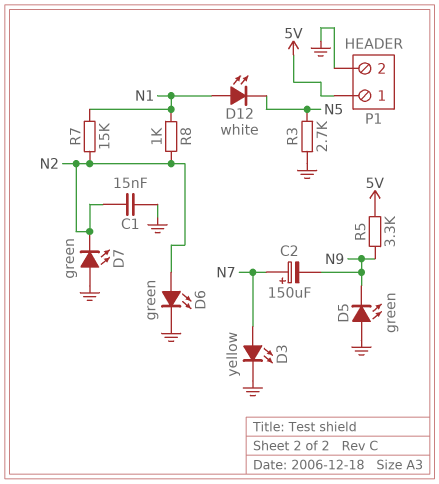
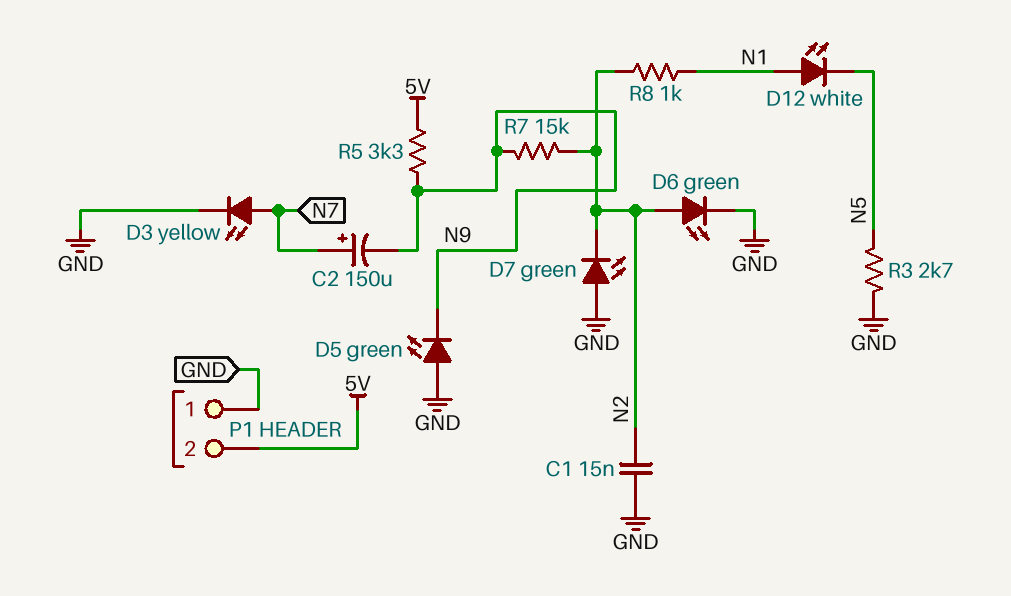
P1 pin 1: 5V -> GND
P1 pin 2: GND -> 5V
R7: 15k (N1, N2) -> 15k (N2, N9)

